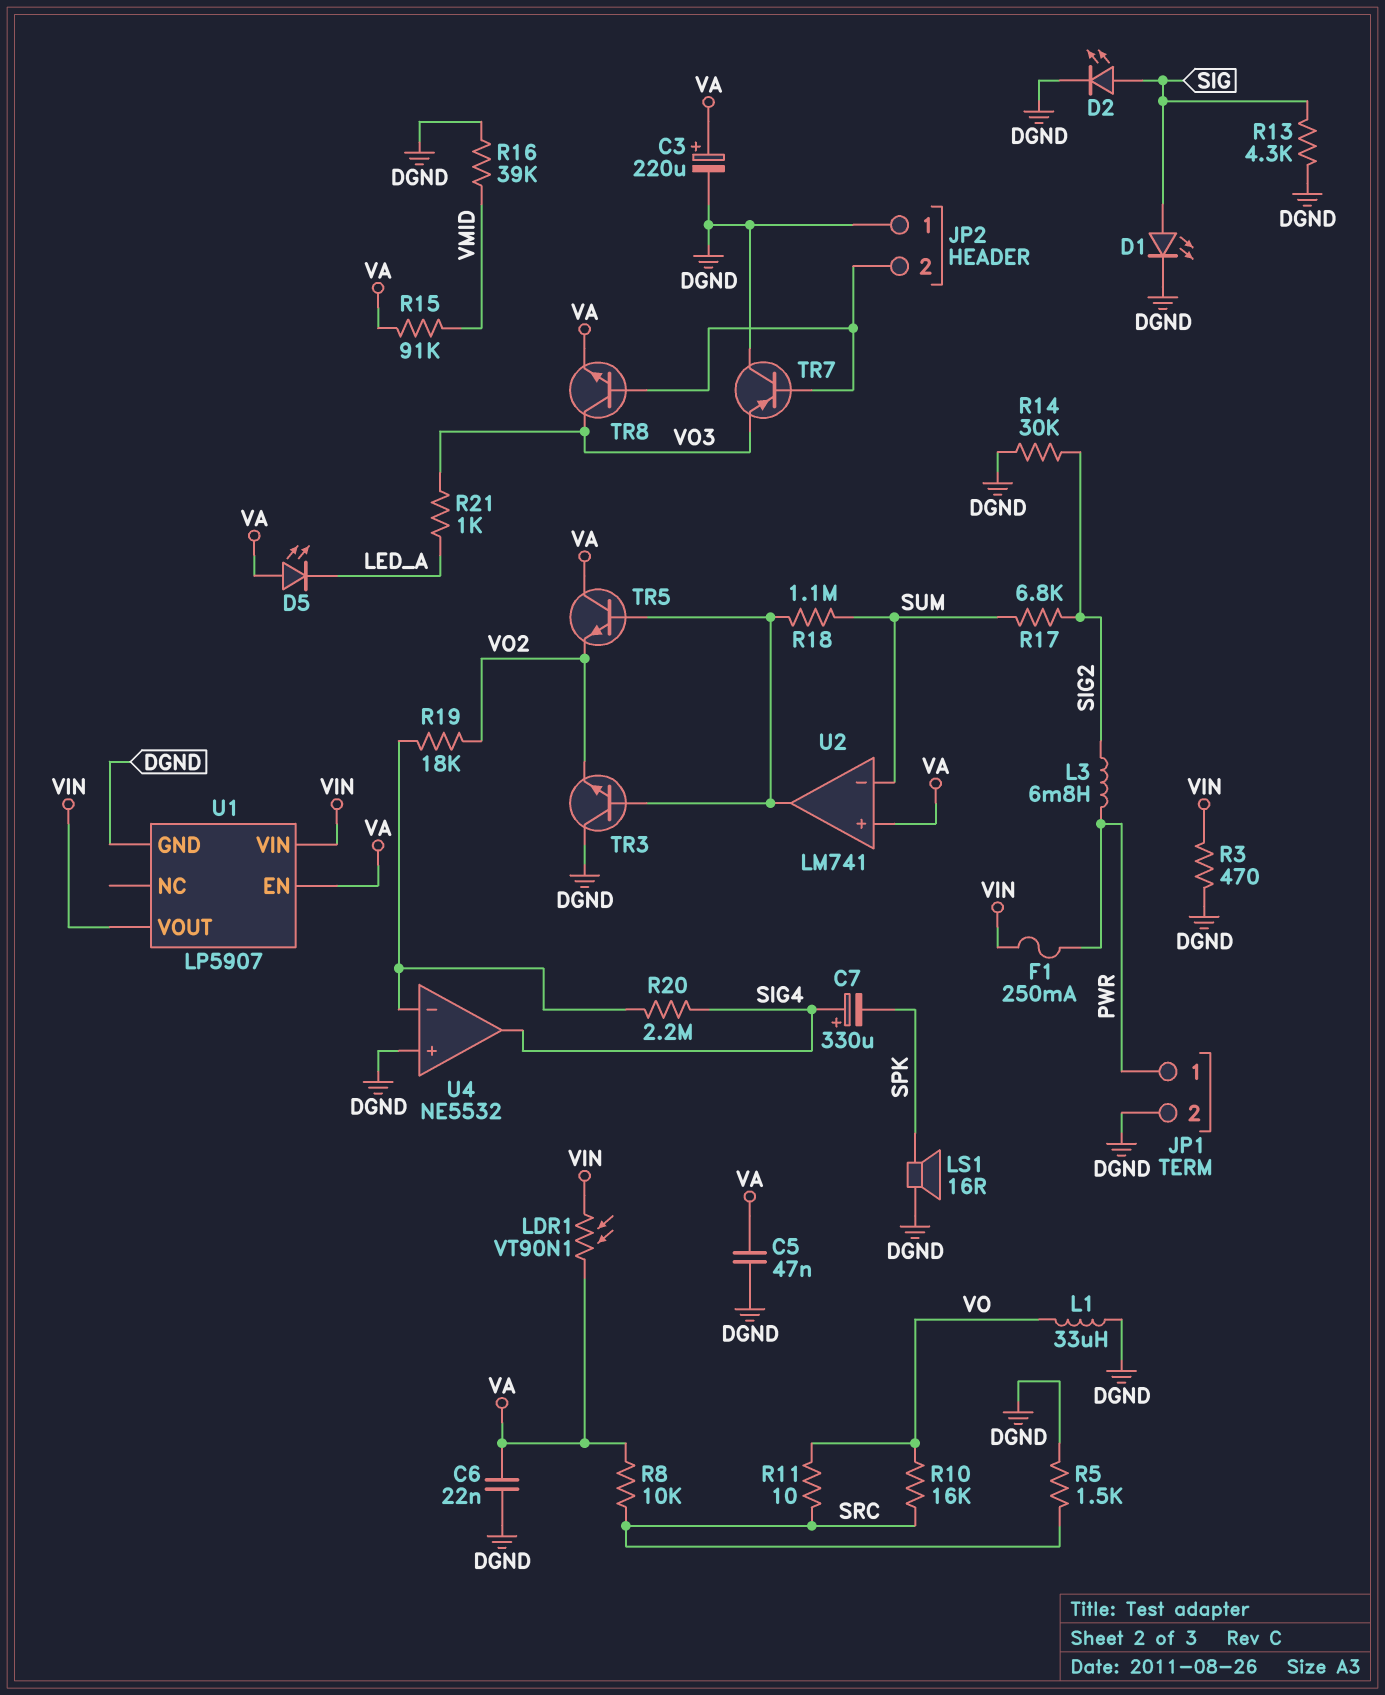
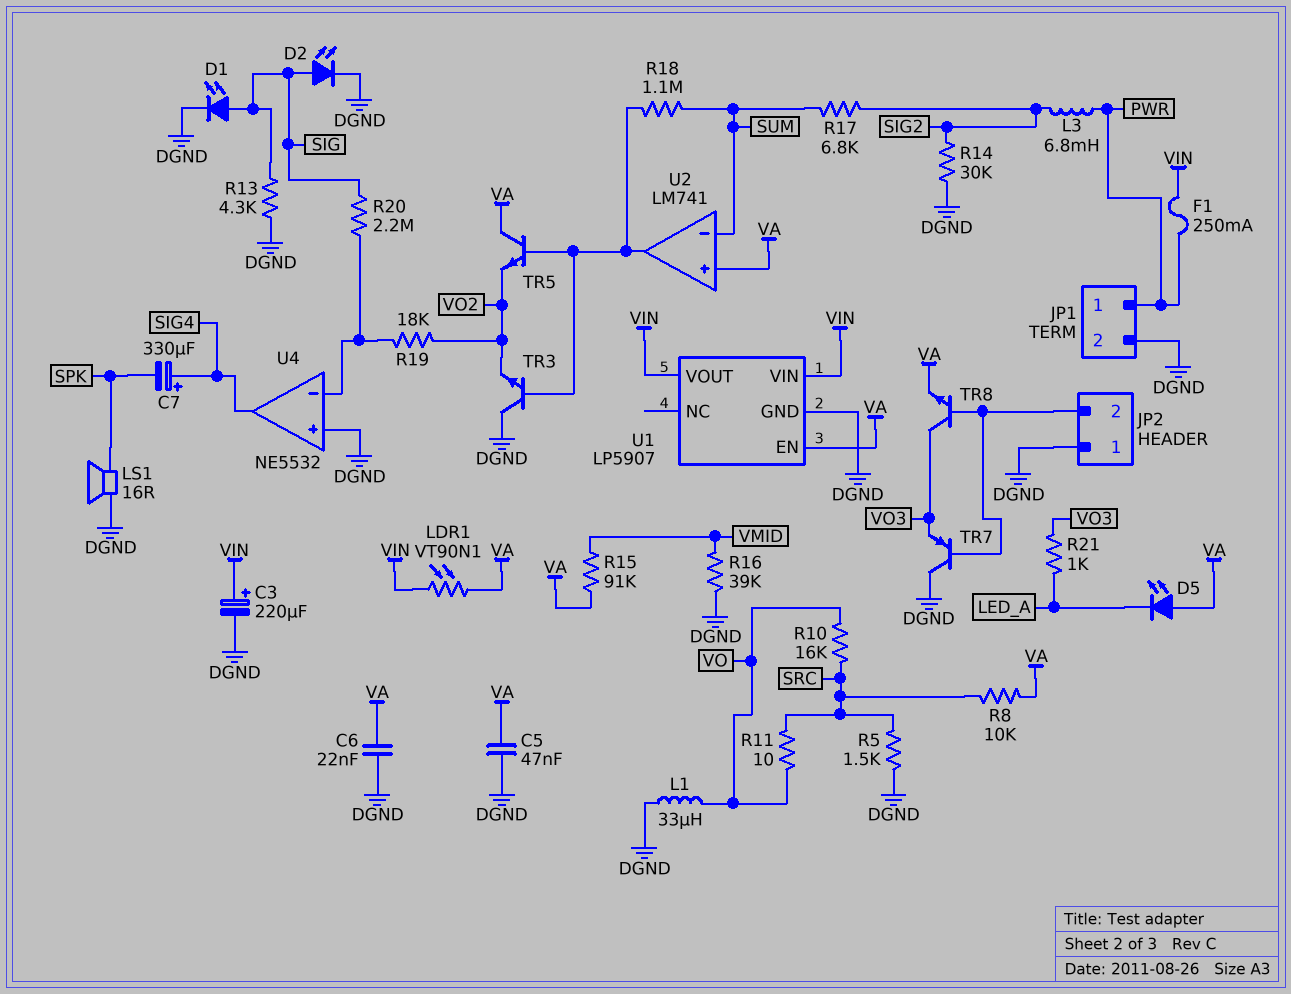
C3: 220uF (plus VA, minus DGND) -> 220uF (plus VIN, minus DGND)
R3: 470 (DGND, VIN) -> none
R20: 2.2M (SIG4, U4/in-) -> 2.2M (SIG, U4/in-)

